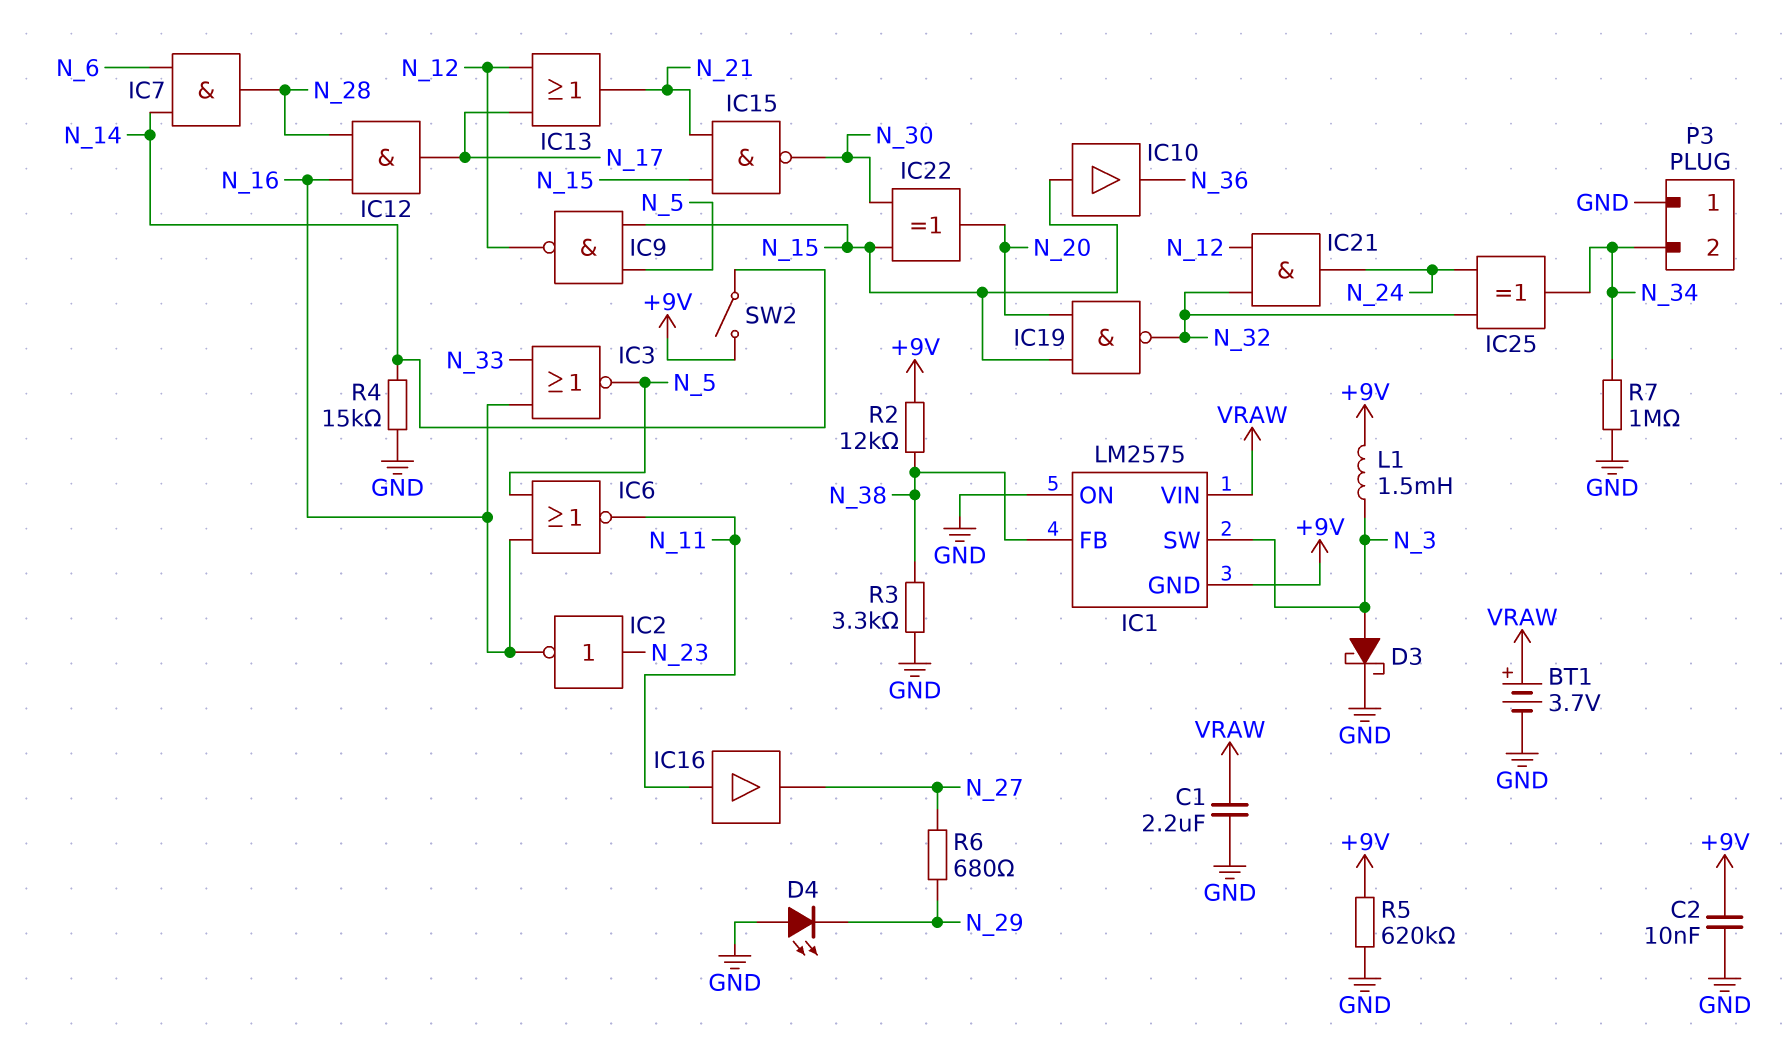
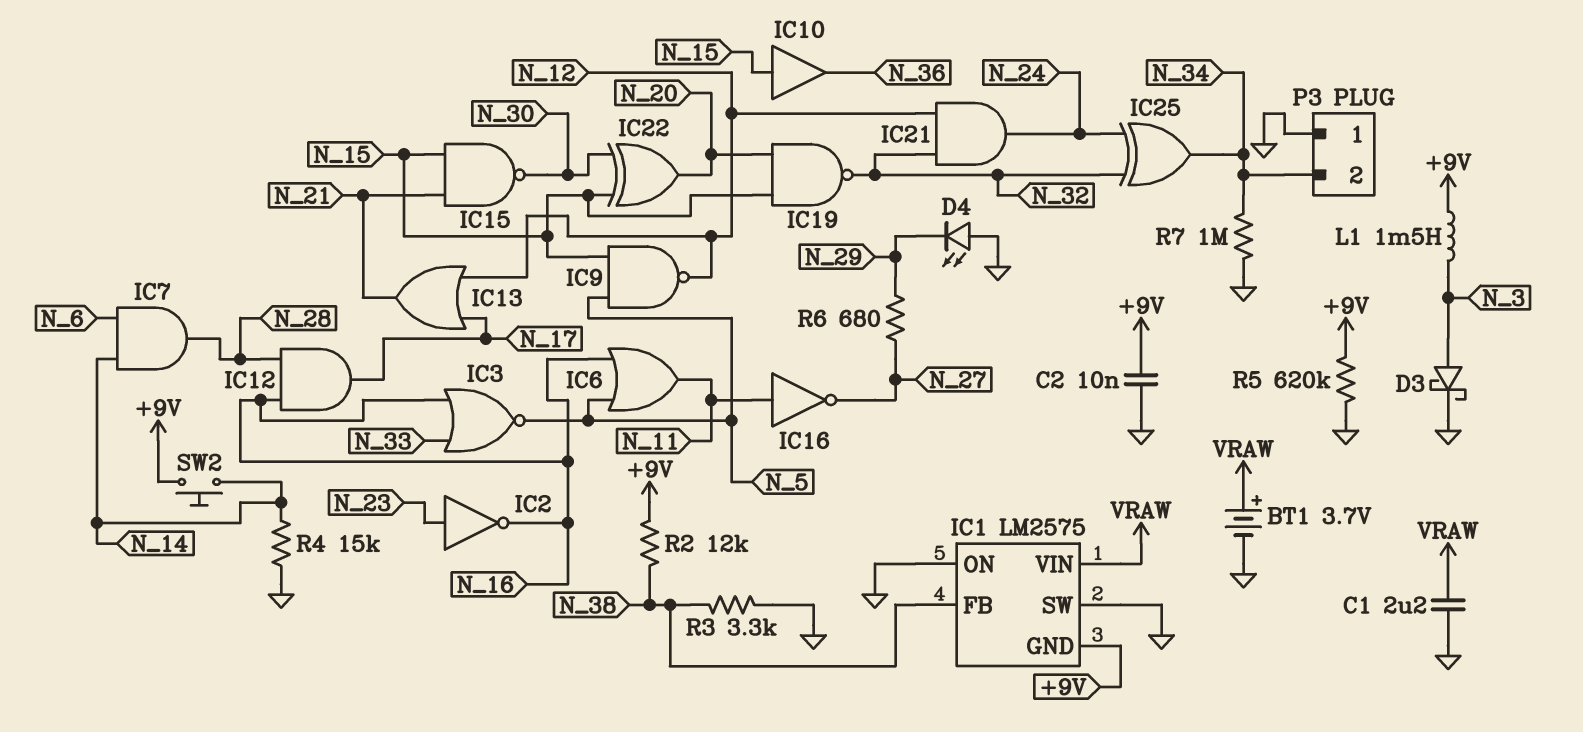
IC1 pin SW: N_3 -> GND
IC6: NOR (in N_5, in N_16, out N_11) -> OR (in N_5, in N_16, out N_11)
IC16: buffer (in N_11, out N_27) -> NOT (in N_11, out N_27)
SW2: switch (+9V, N_14) -> button (+9V, N_14)

